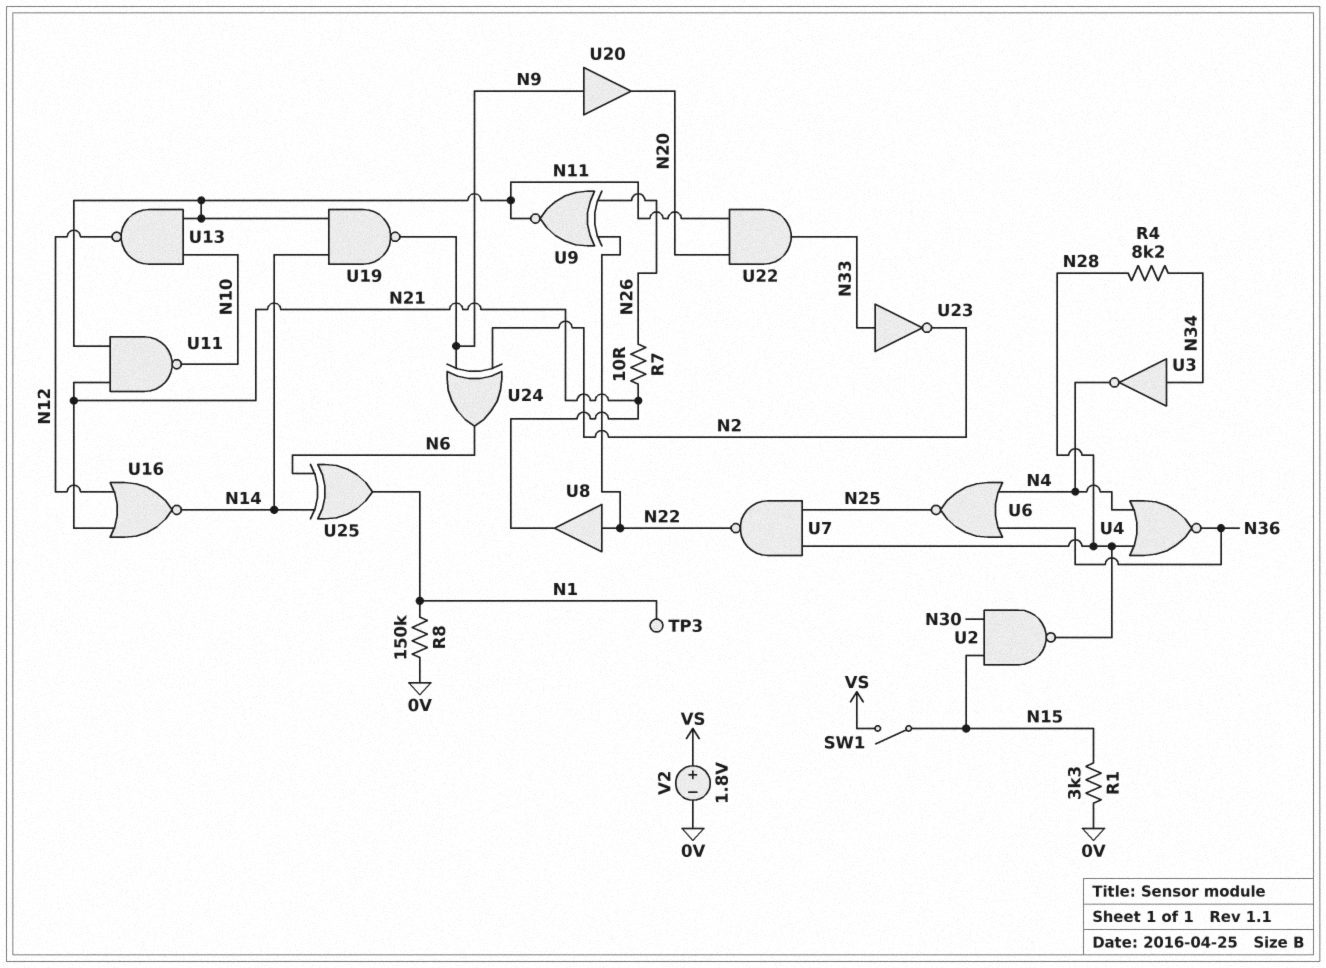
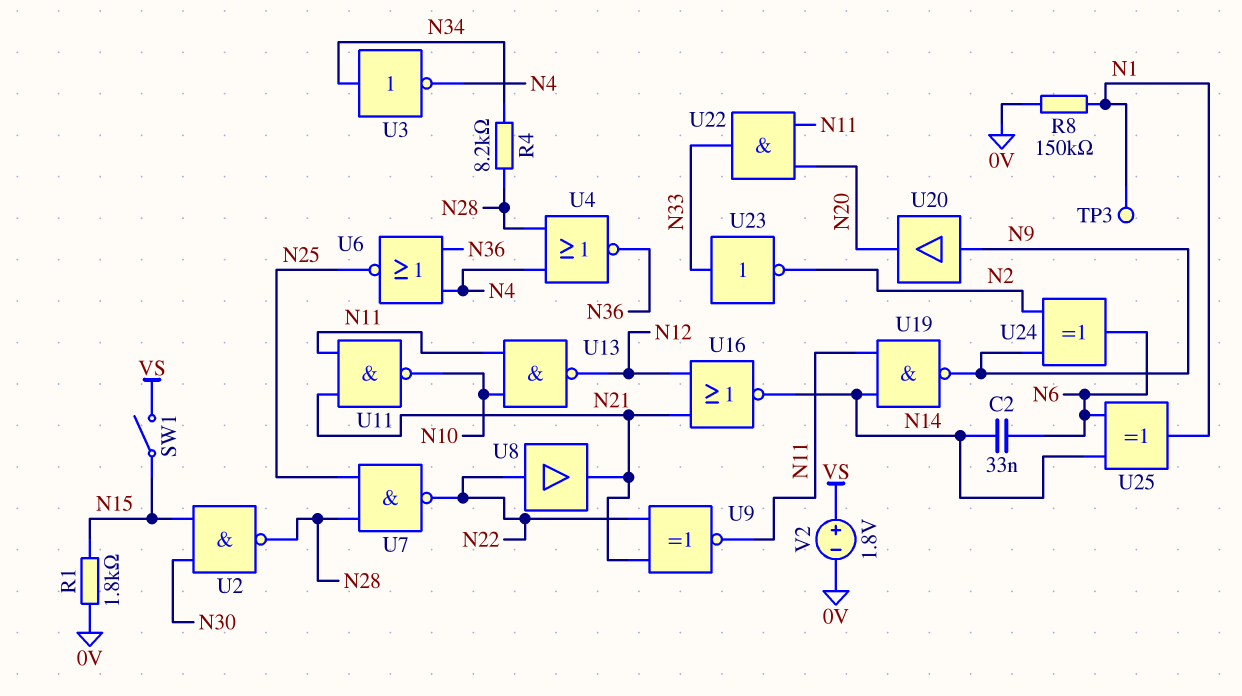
C2: none -> 33nF (N6, N14)
R1: 3.3k (0V, N15) -> 1.8k (0V, N15)
R7: 10 (N21, N26) -> none
U9: XNOR (in N22, in N26, out N11) -> XNOR (in N21, in N22, out N11)

